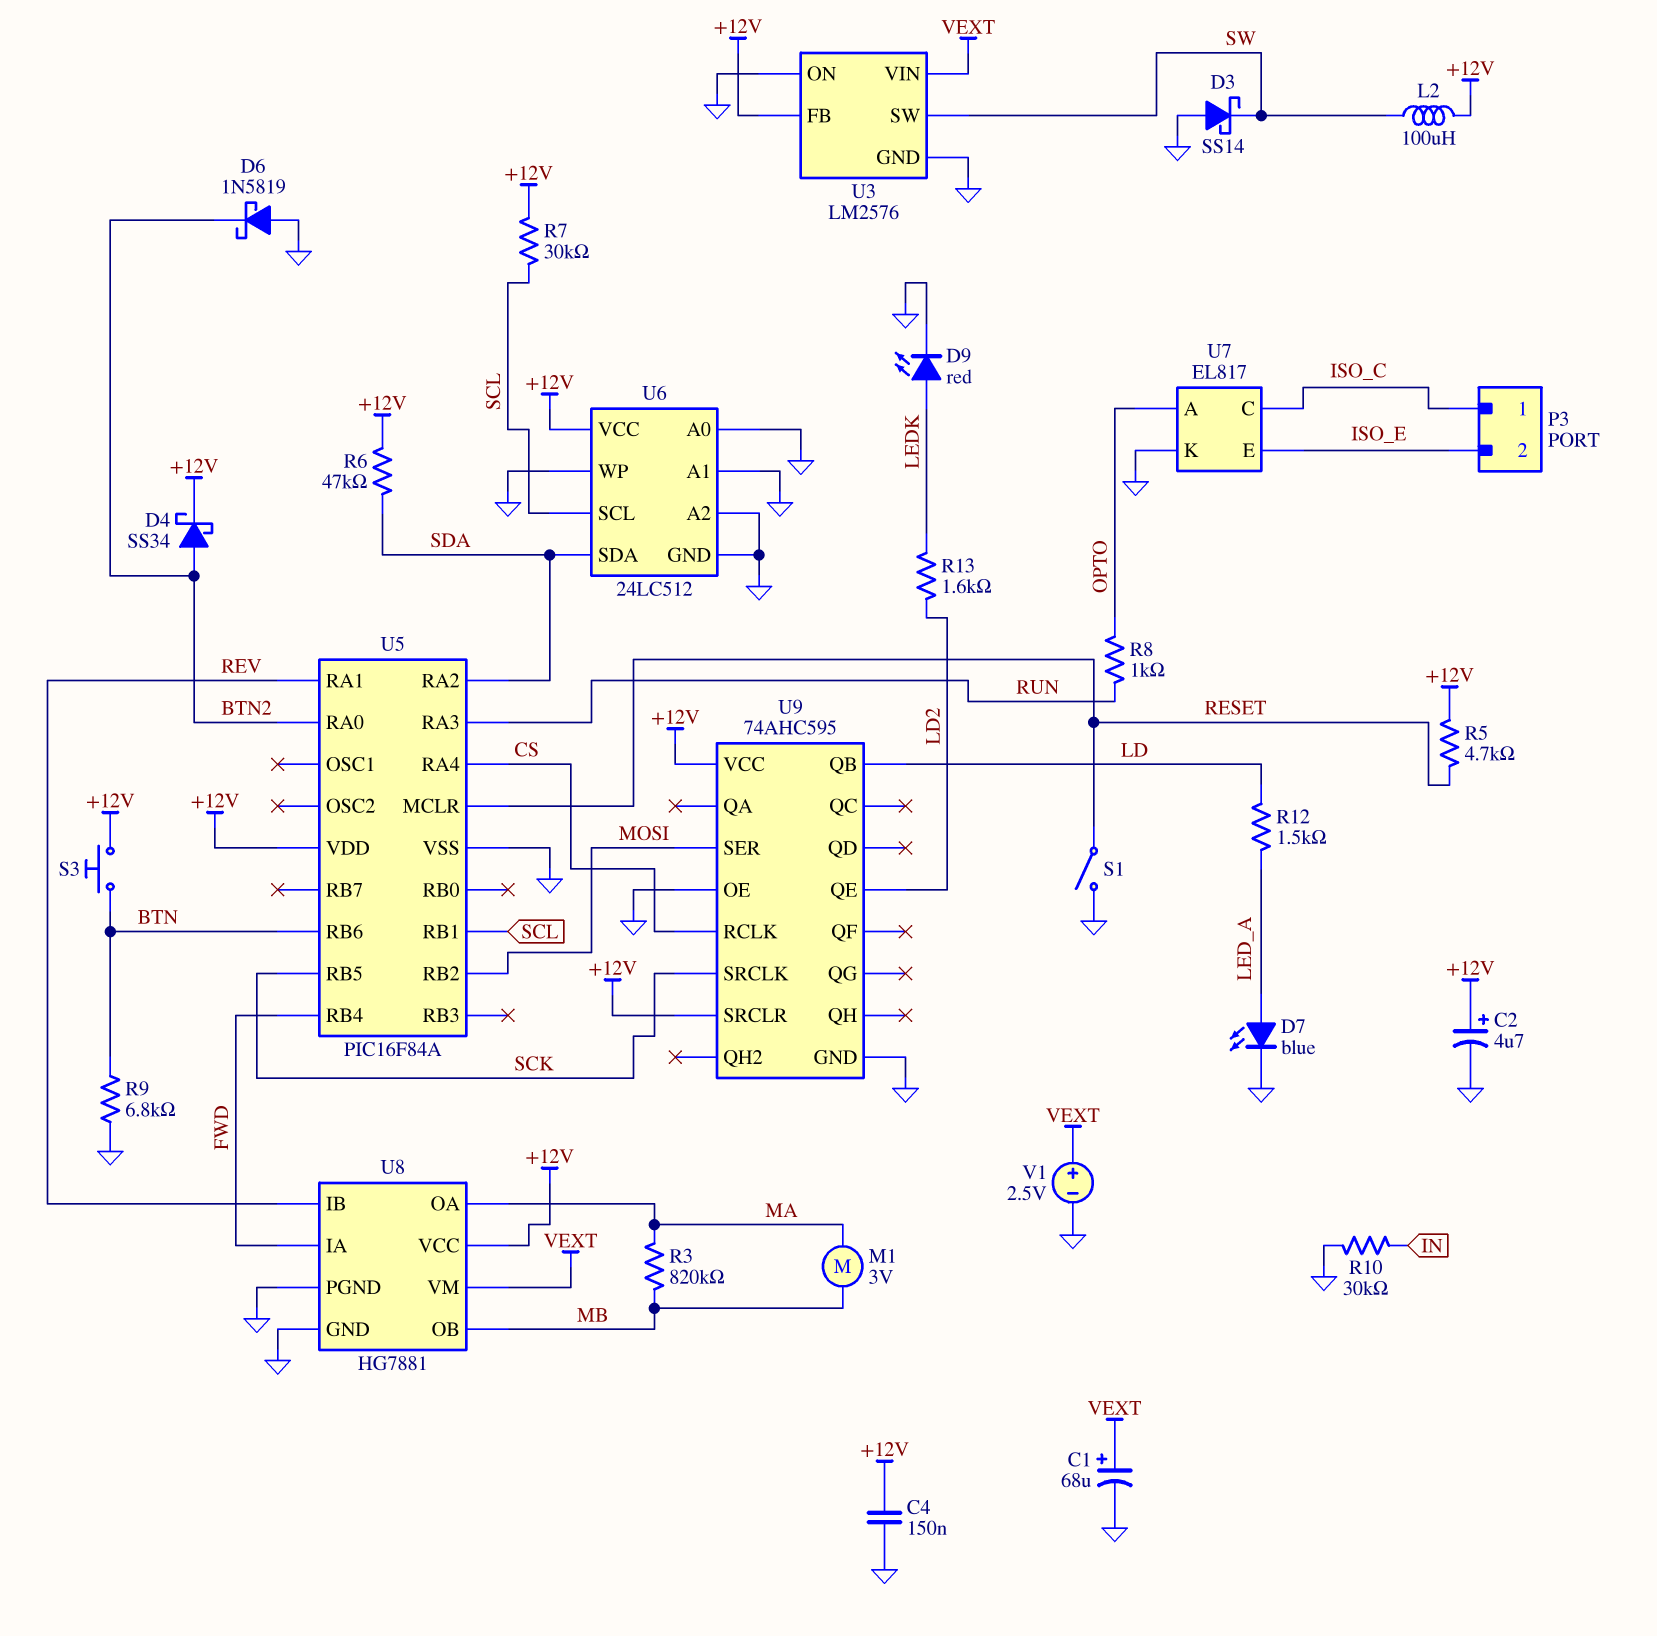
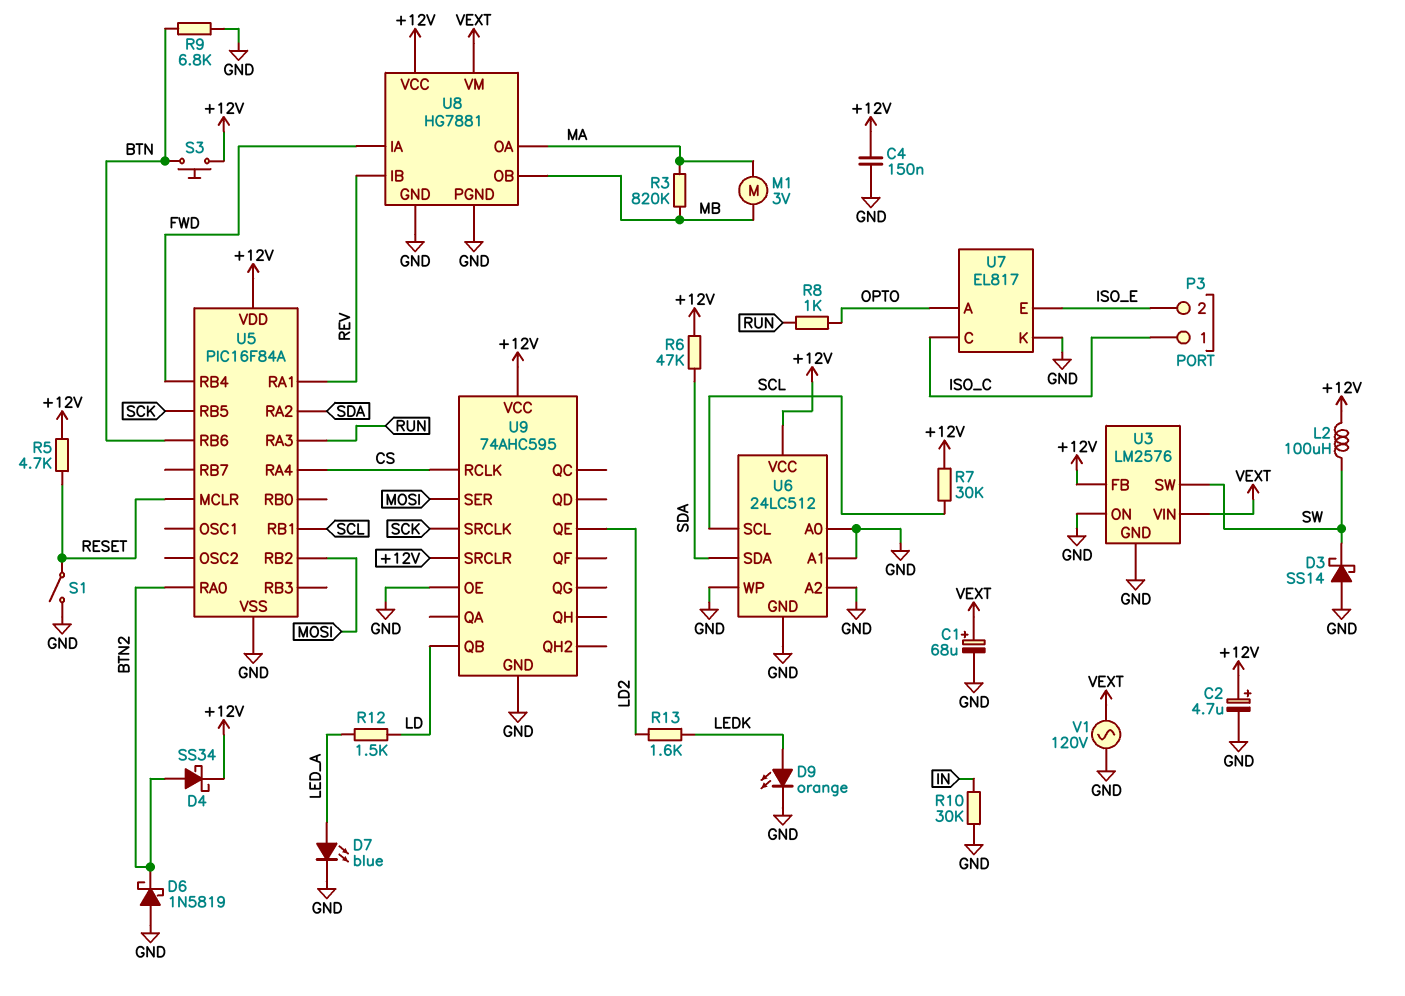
D9: LED red (A LEDK, K GND) -> LED orange (A LEDK, K GND)
V1: 2.5V (plus VEXT, minus GND) -> AC 120V (GND, VEXT)

